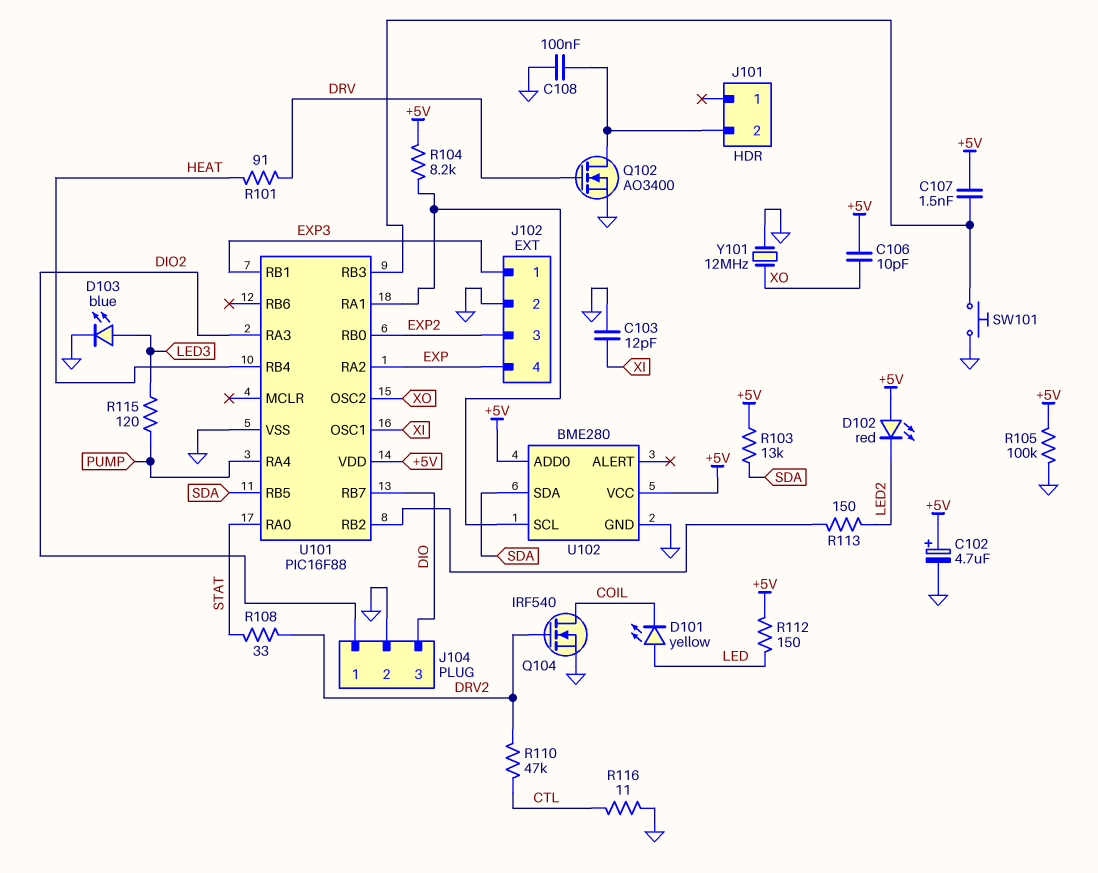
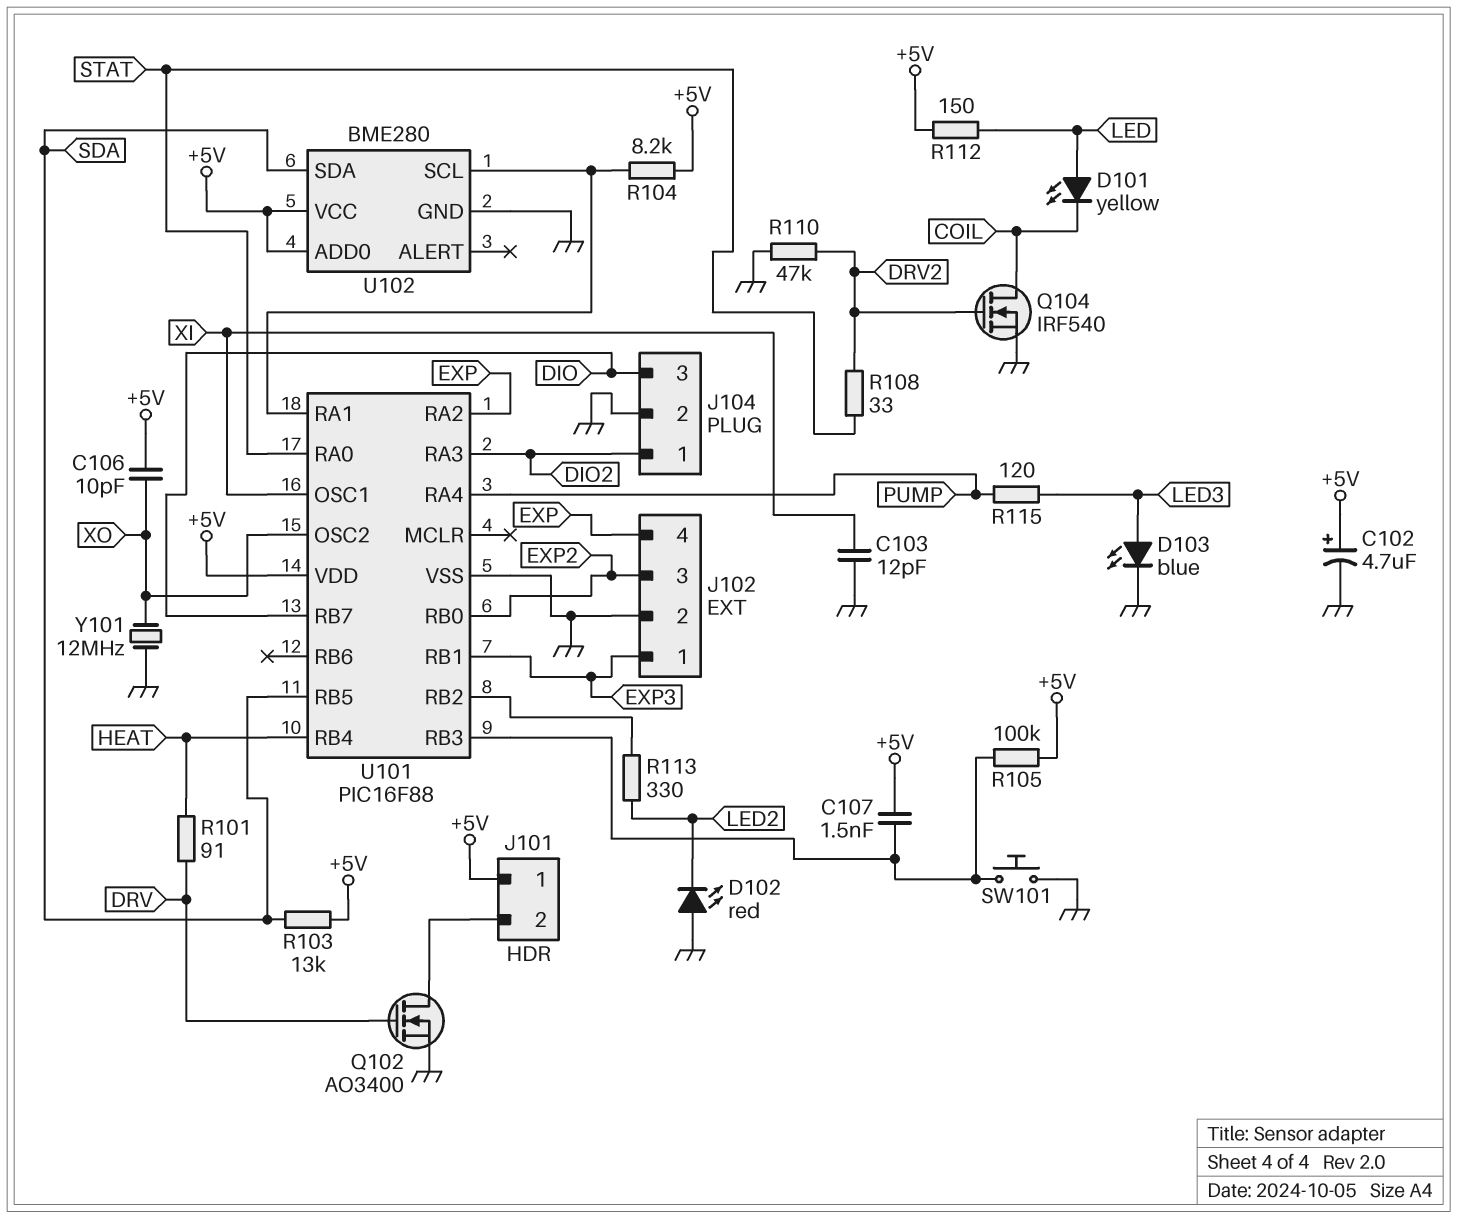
C108: 100nF (GND, J101/2) -> none
D102: LED red (A +5V, K LED2) -> LED red (A GND, K LED2)
J101 pin 1: none -> +5V
R105: 100k (+5V, GND) -> 100k (+5V, U101/RB3)
R110: 47k (CTL, DRV2) -> 47k (DRV2, GND)
R113: 150 (LED2, U101/RB2) -> 330 (LED2, U101/RB2)
R116: 11 (CTL, GND) -> none

